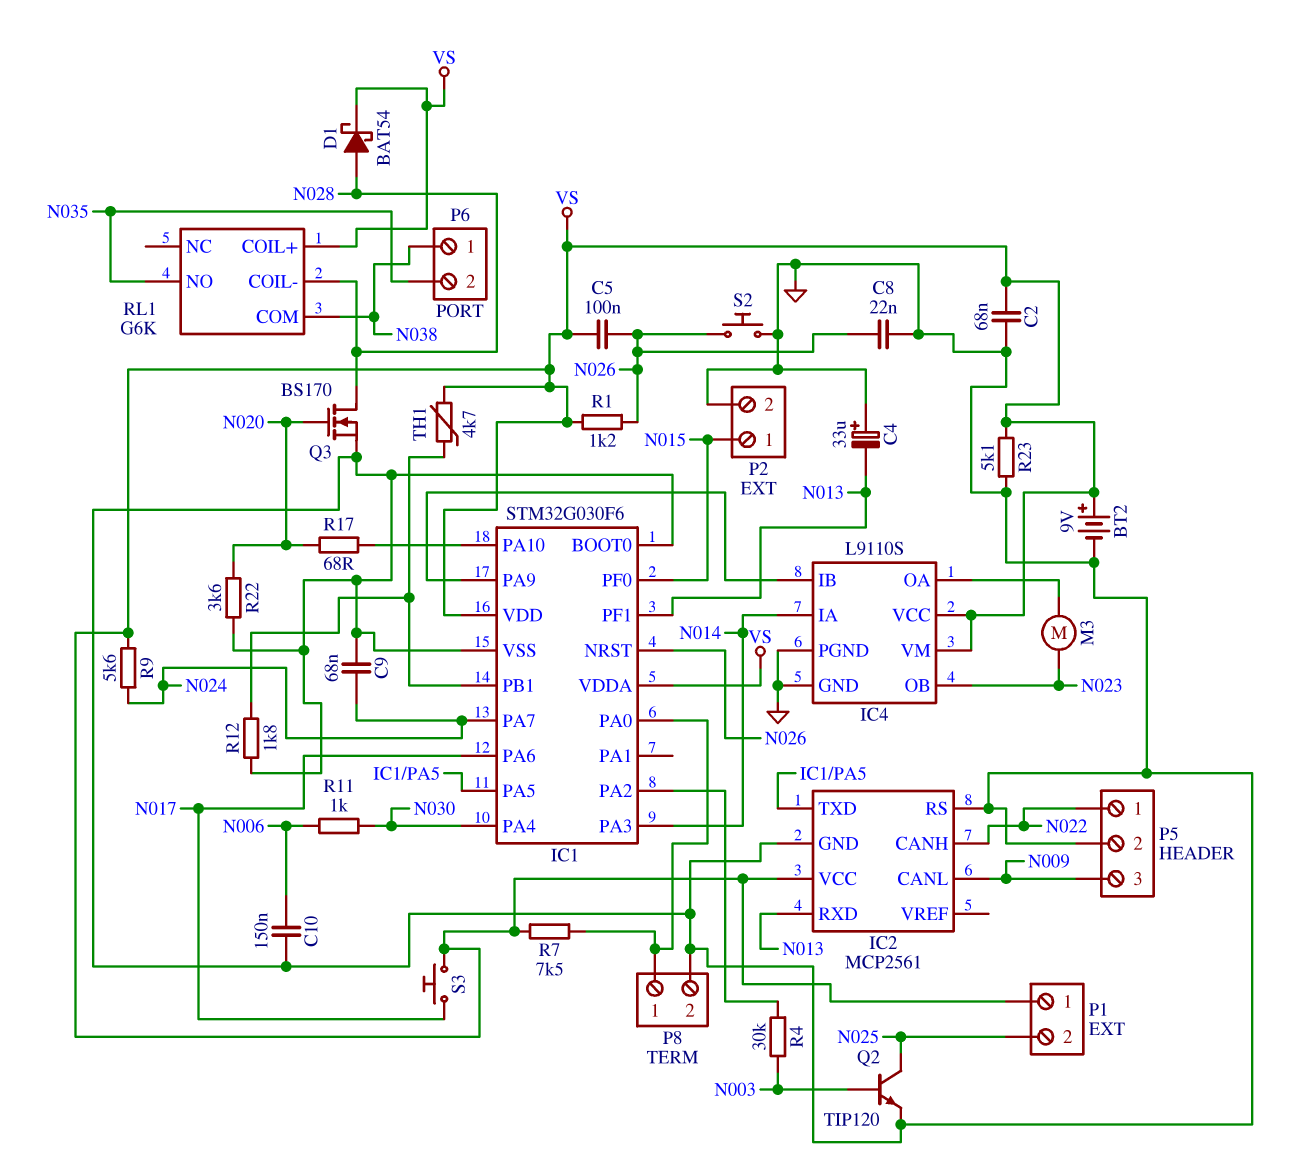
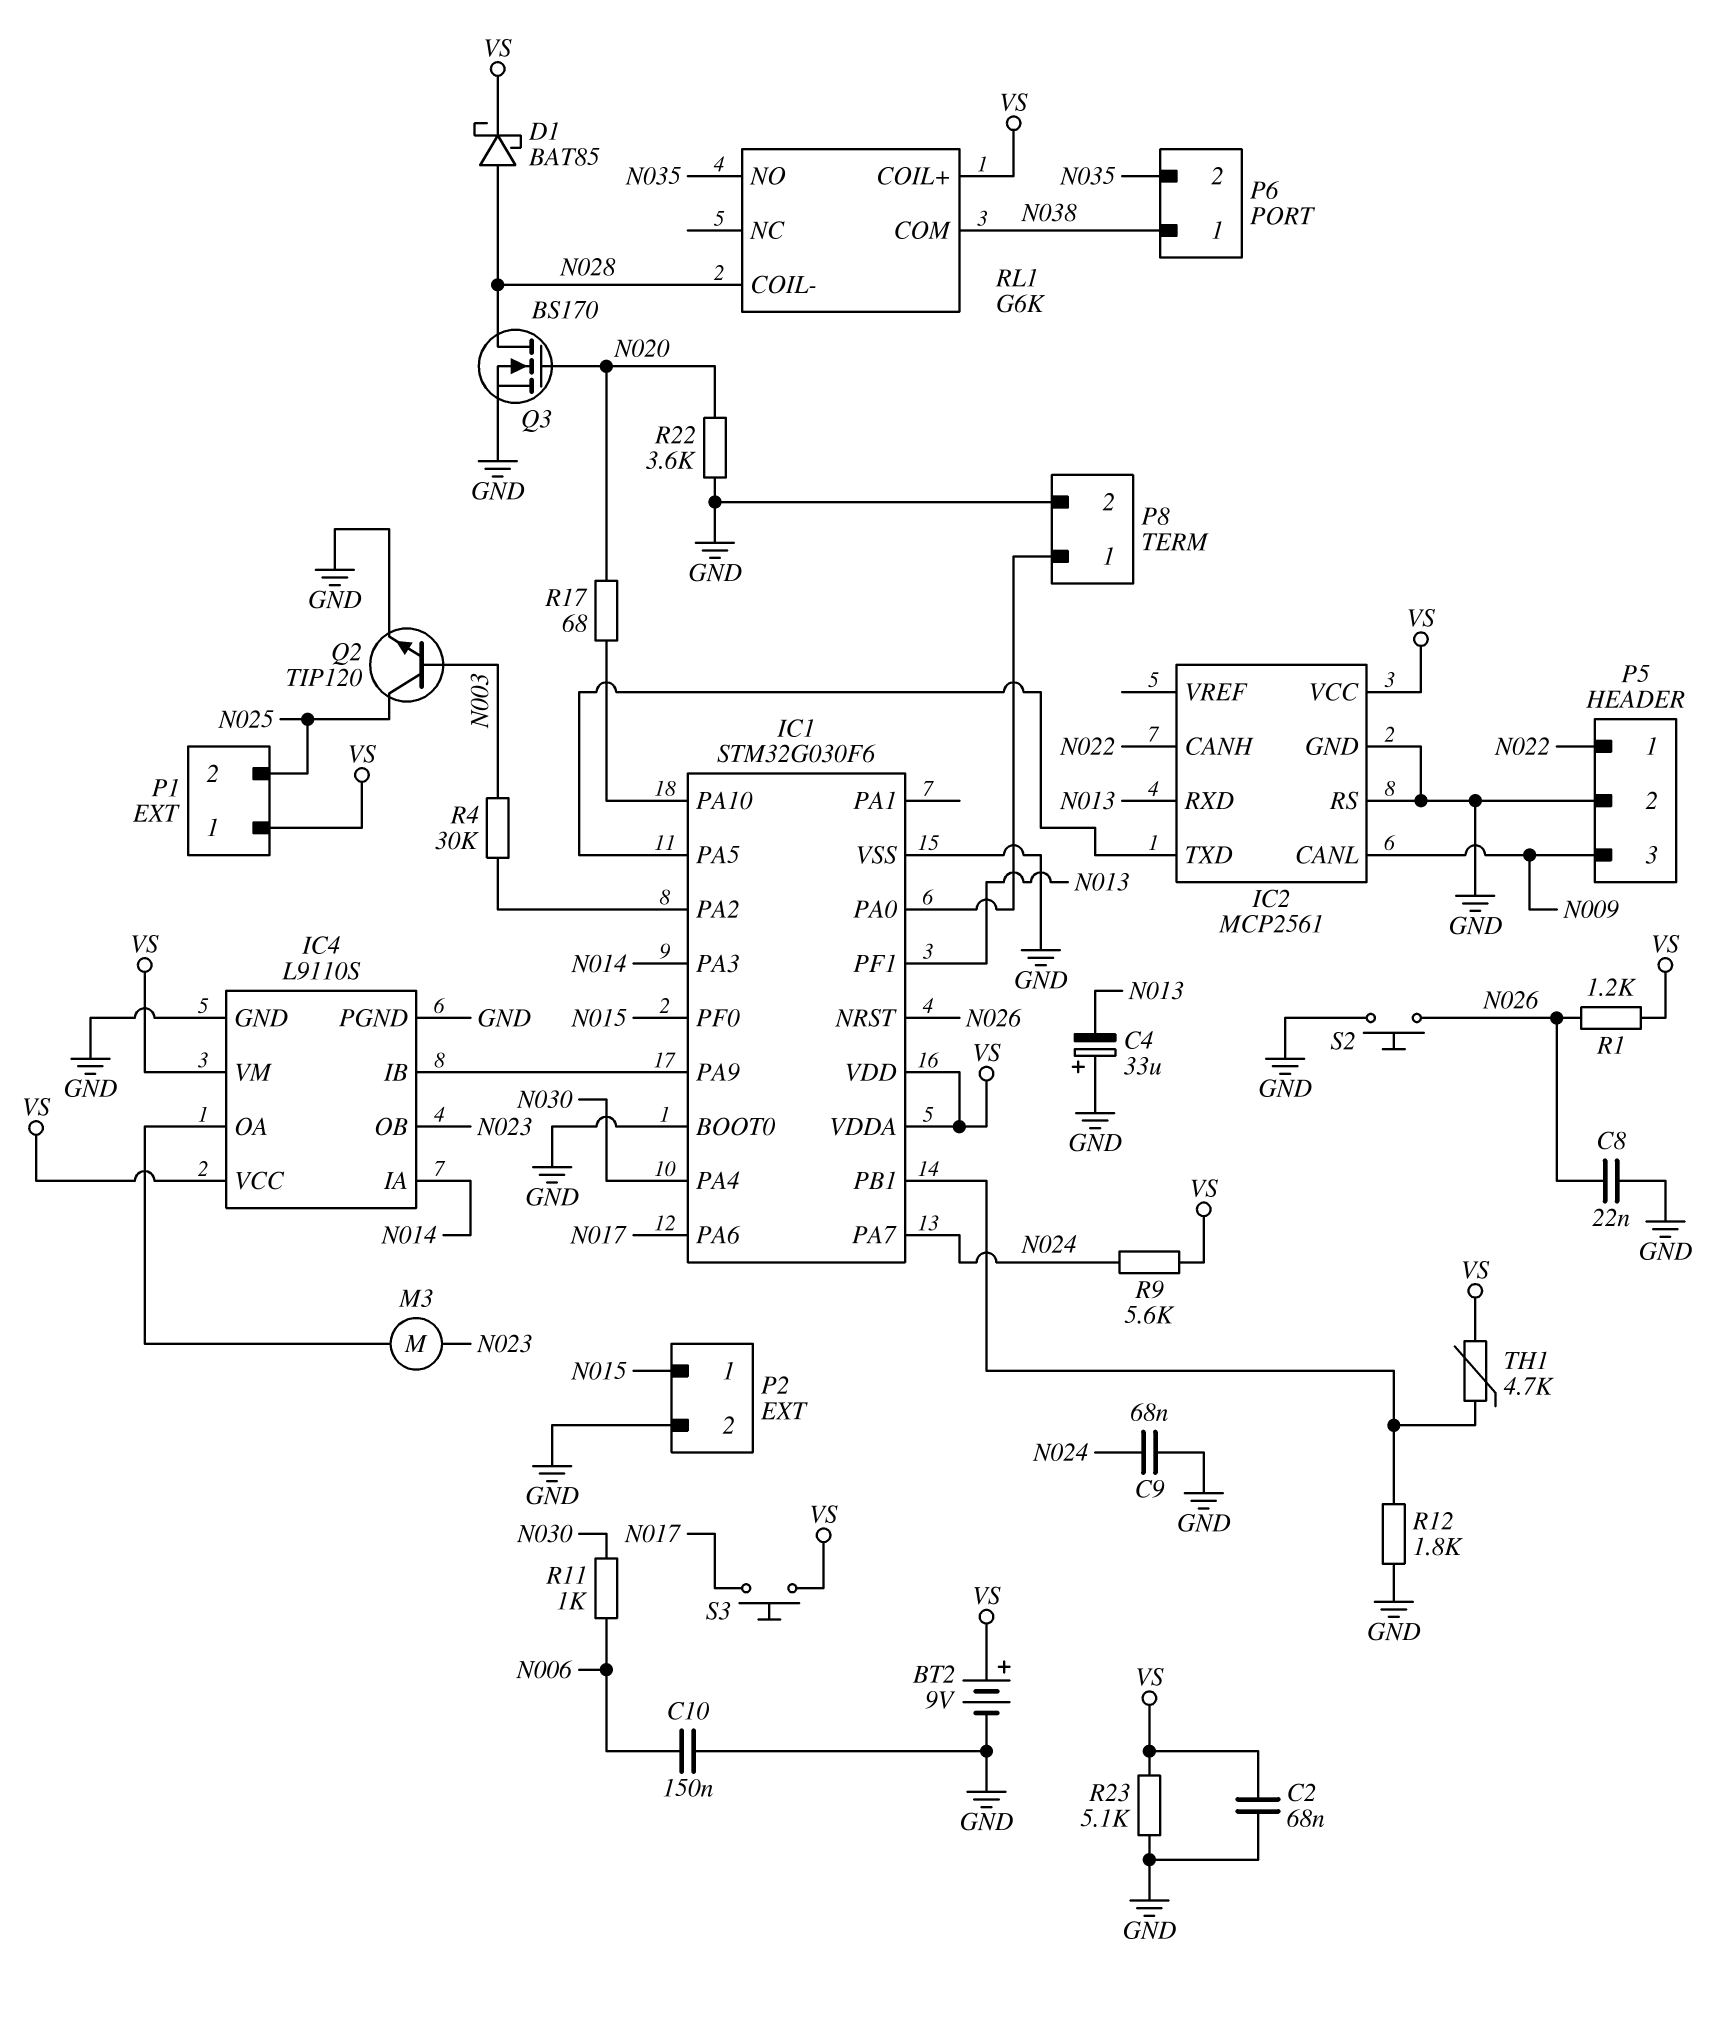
C5: 100nF (N026, VS) -> none
D1: schottky BAT54 (A N028, K VS) -> schottky BAT85 (A N028, K VS)
R7: 7.5k (IC1/PA0, VS) -> none

